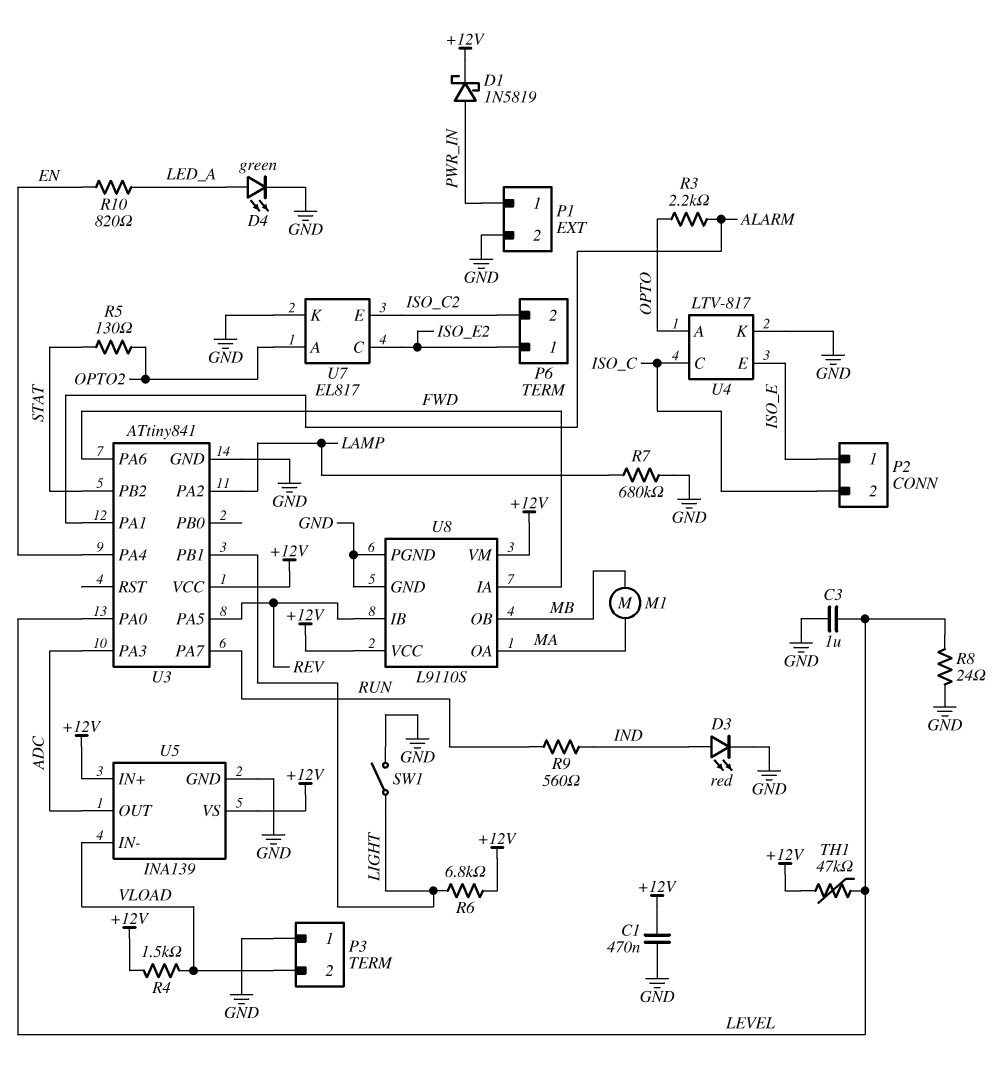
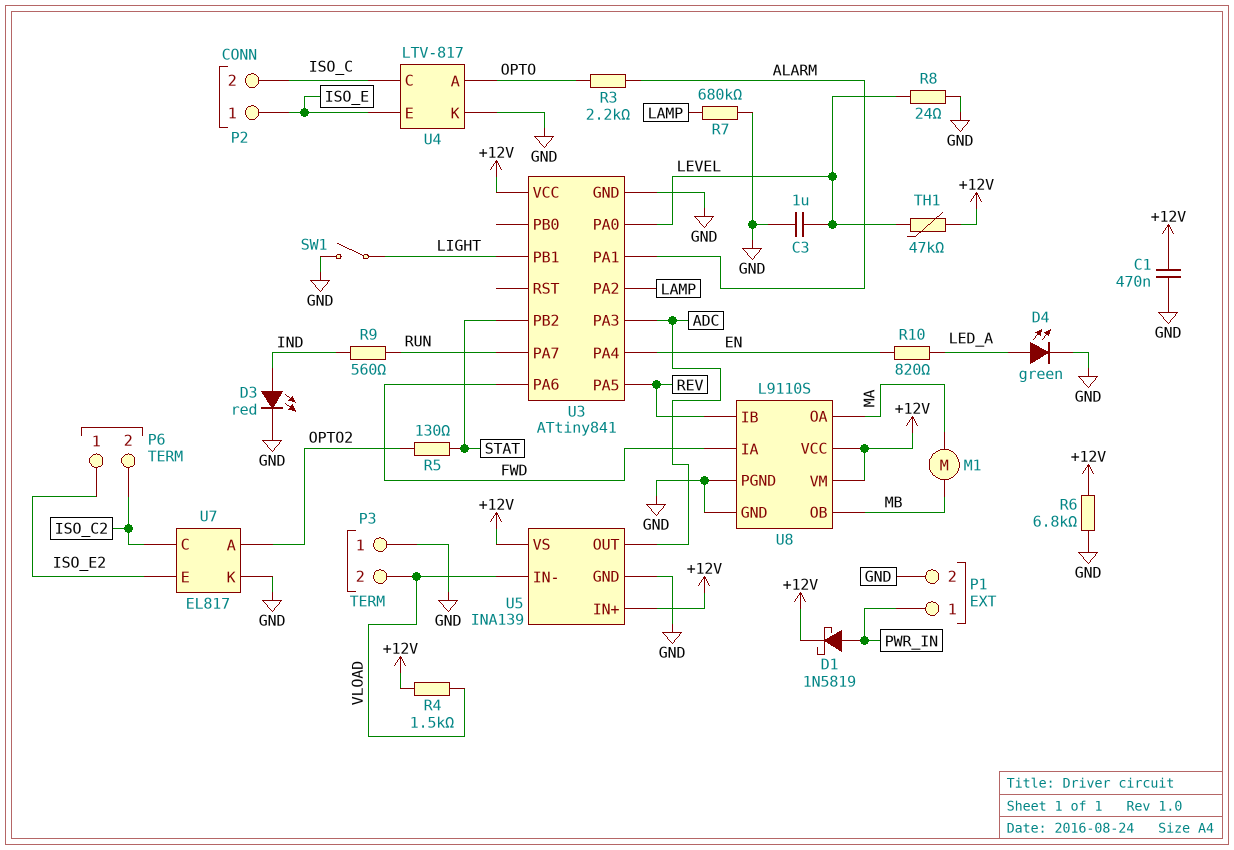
R6: 6.8k (+12V, LIGHT) -> 6.8k (+12V, GND)
U7 pin C: ISO_E2 -> ISO_C2
U7 pin E: ISO_C2 -> ISO_E2

